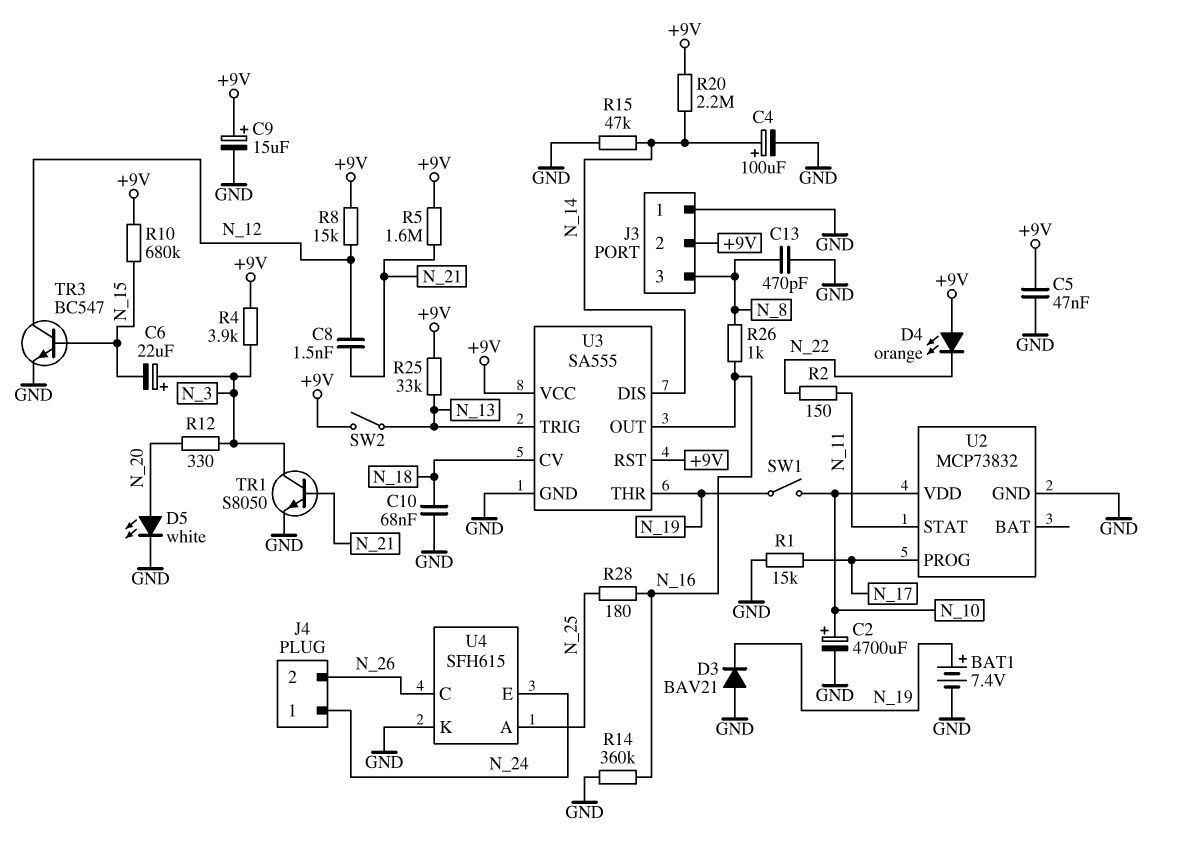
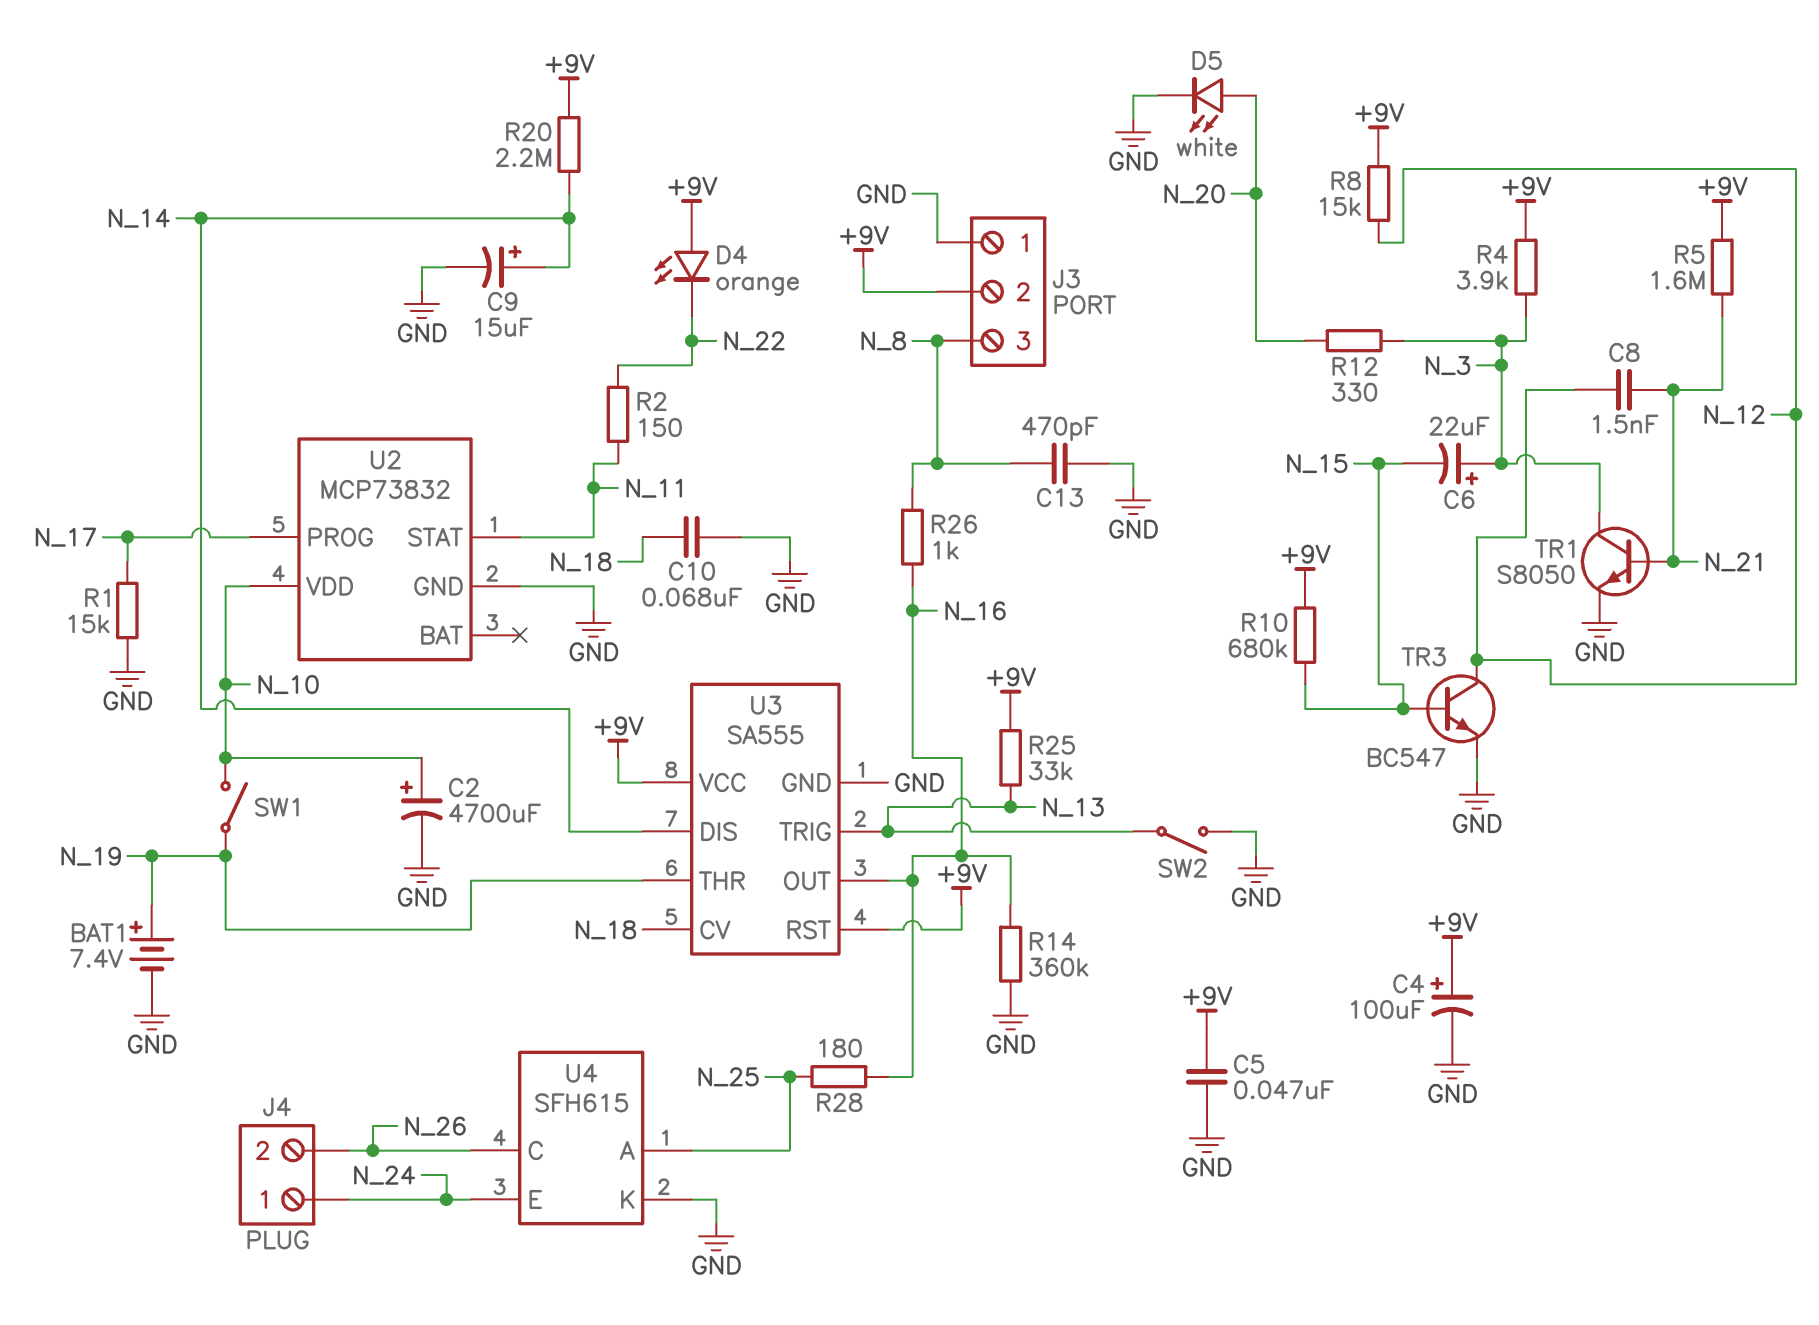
C4: 100uF (plus N_14, minus GND) -> 100uF (plus +9V, minus GND)
C9: 15uF (plus +9V, minus GND) -> 15uF (plus N_14, minus GND)
D3: diode BAV21 (A GND, K N_19) -> none
R15: 47k (GND, N_14) -> none
SW2: switch (+9V, N_13) -> switch (GND, N_13)

